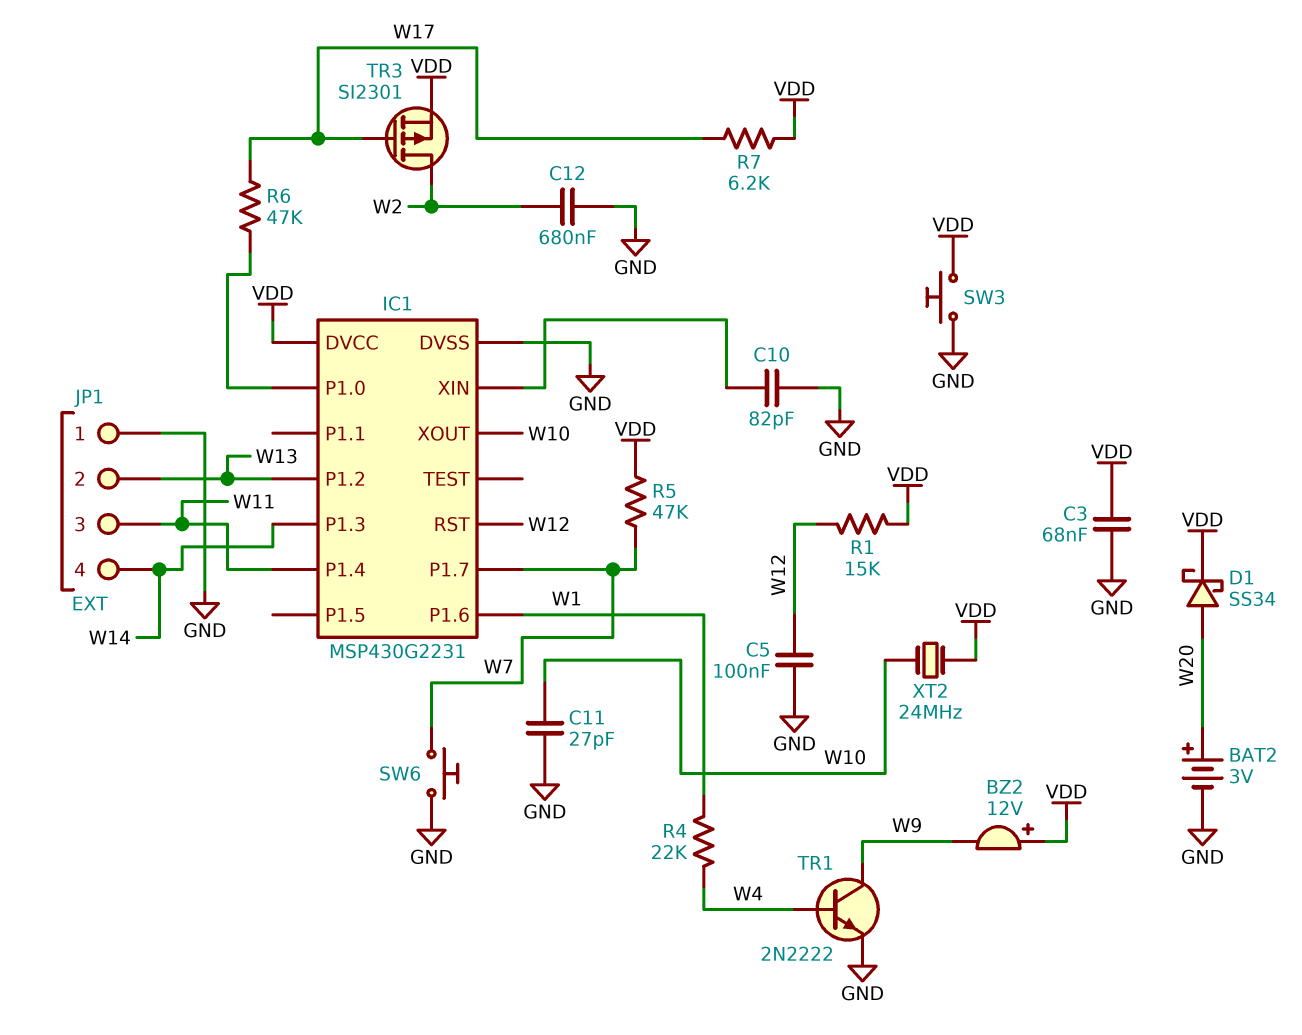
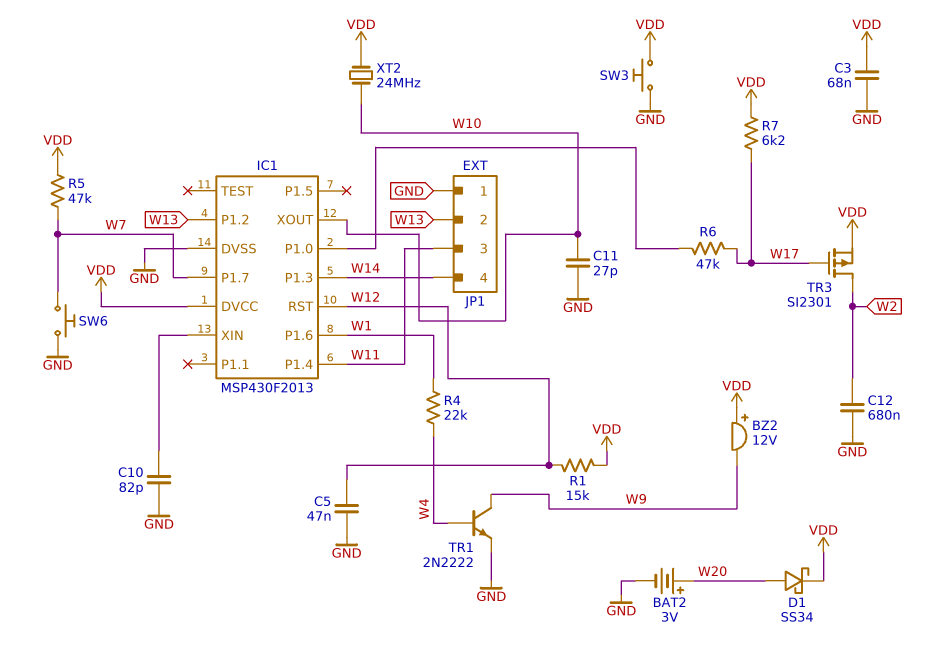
C5: 100nF (GND, W12) -> 47nF (GND, W12)
IC1: MSP430G2231 -> MSP430F2013

